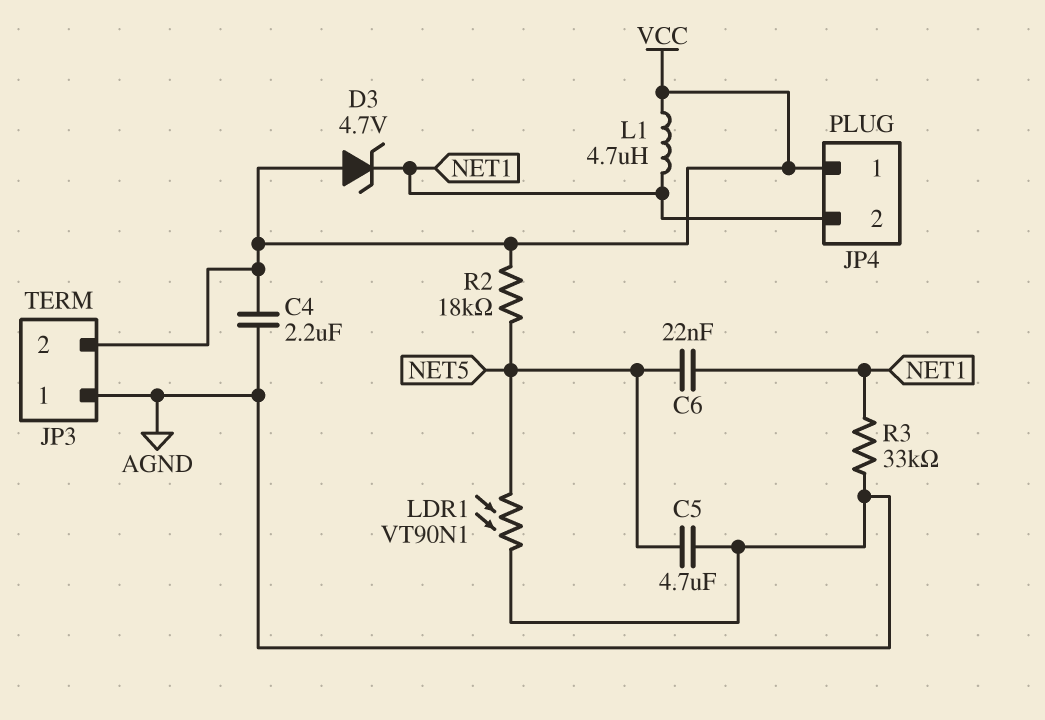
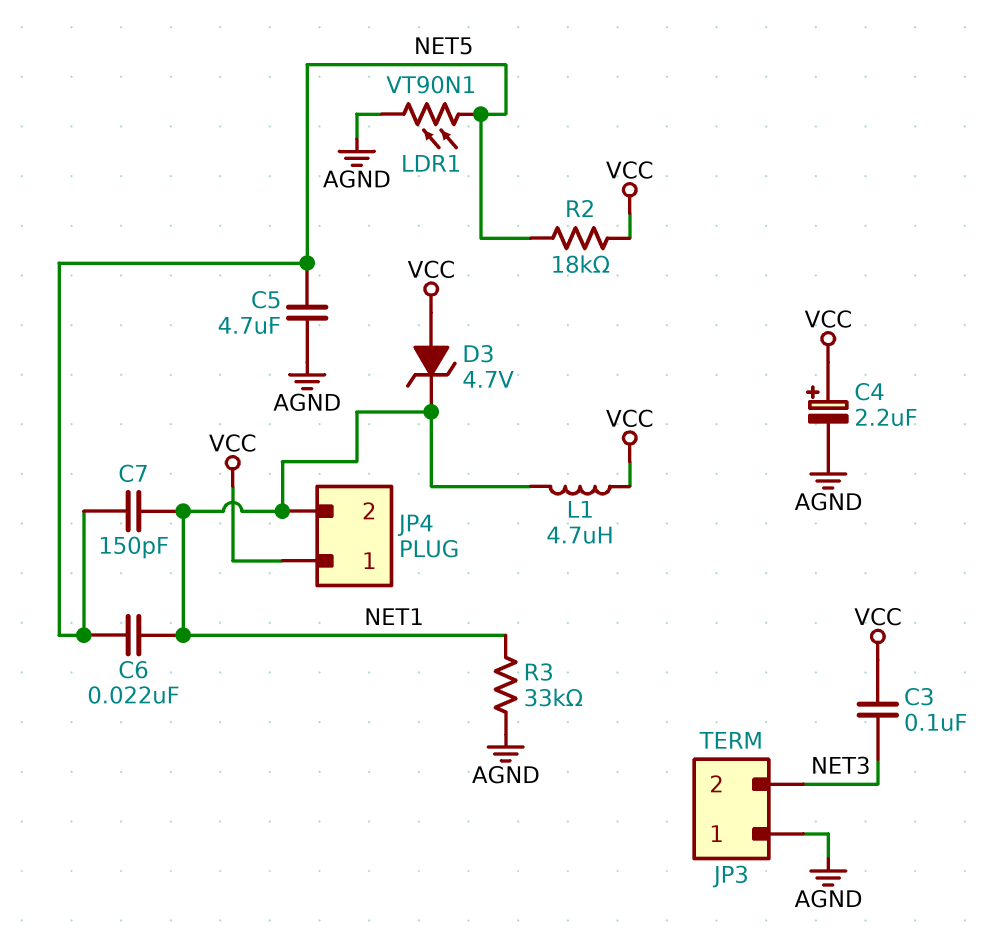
C3: none -> 100nF (NET3, VCC)
C4: 2.2uF (AGND, VCC) -> 2.2uF (plus VCC, minus AGND)
C7: none -> 150pF (NET1, NET5)
JP3 pin 2: VCC -> NET3

